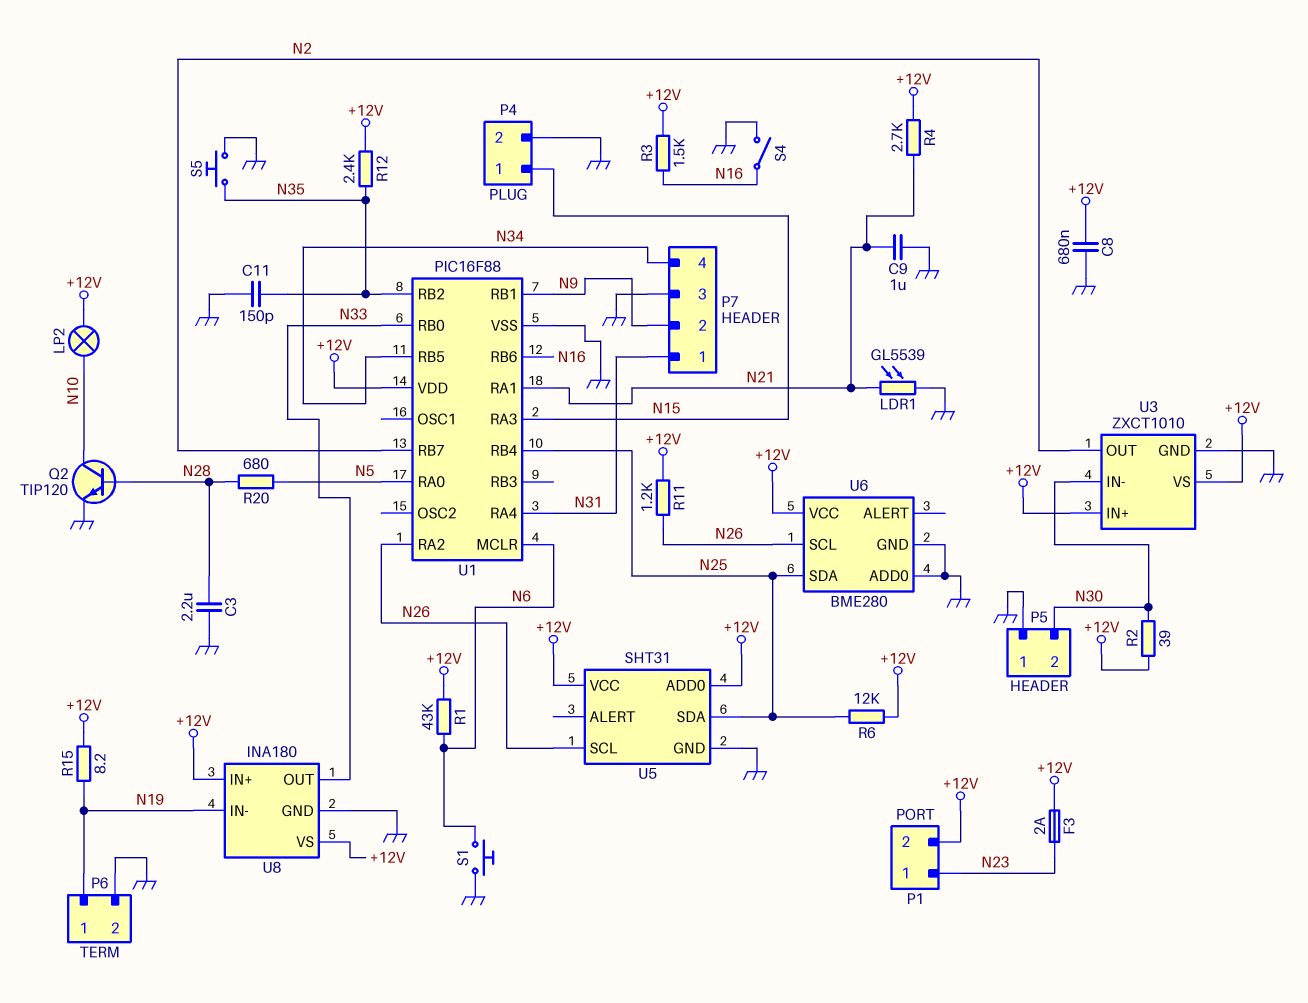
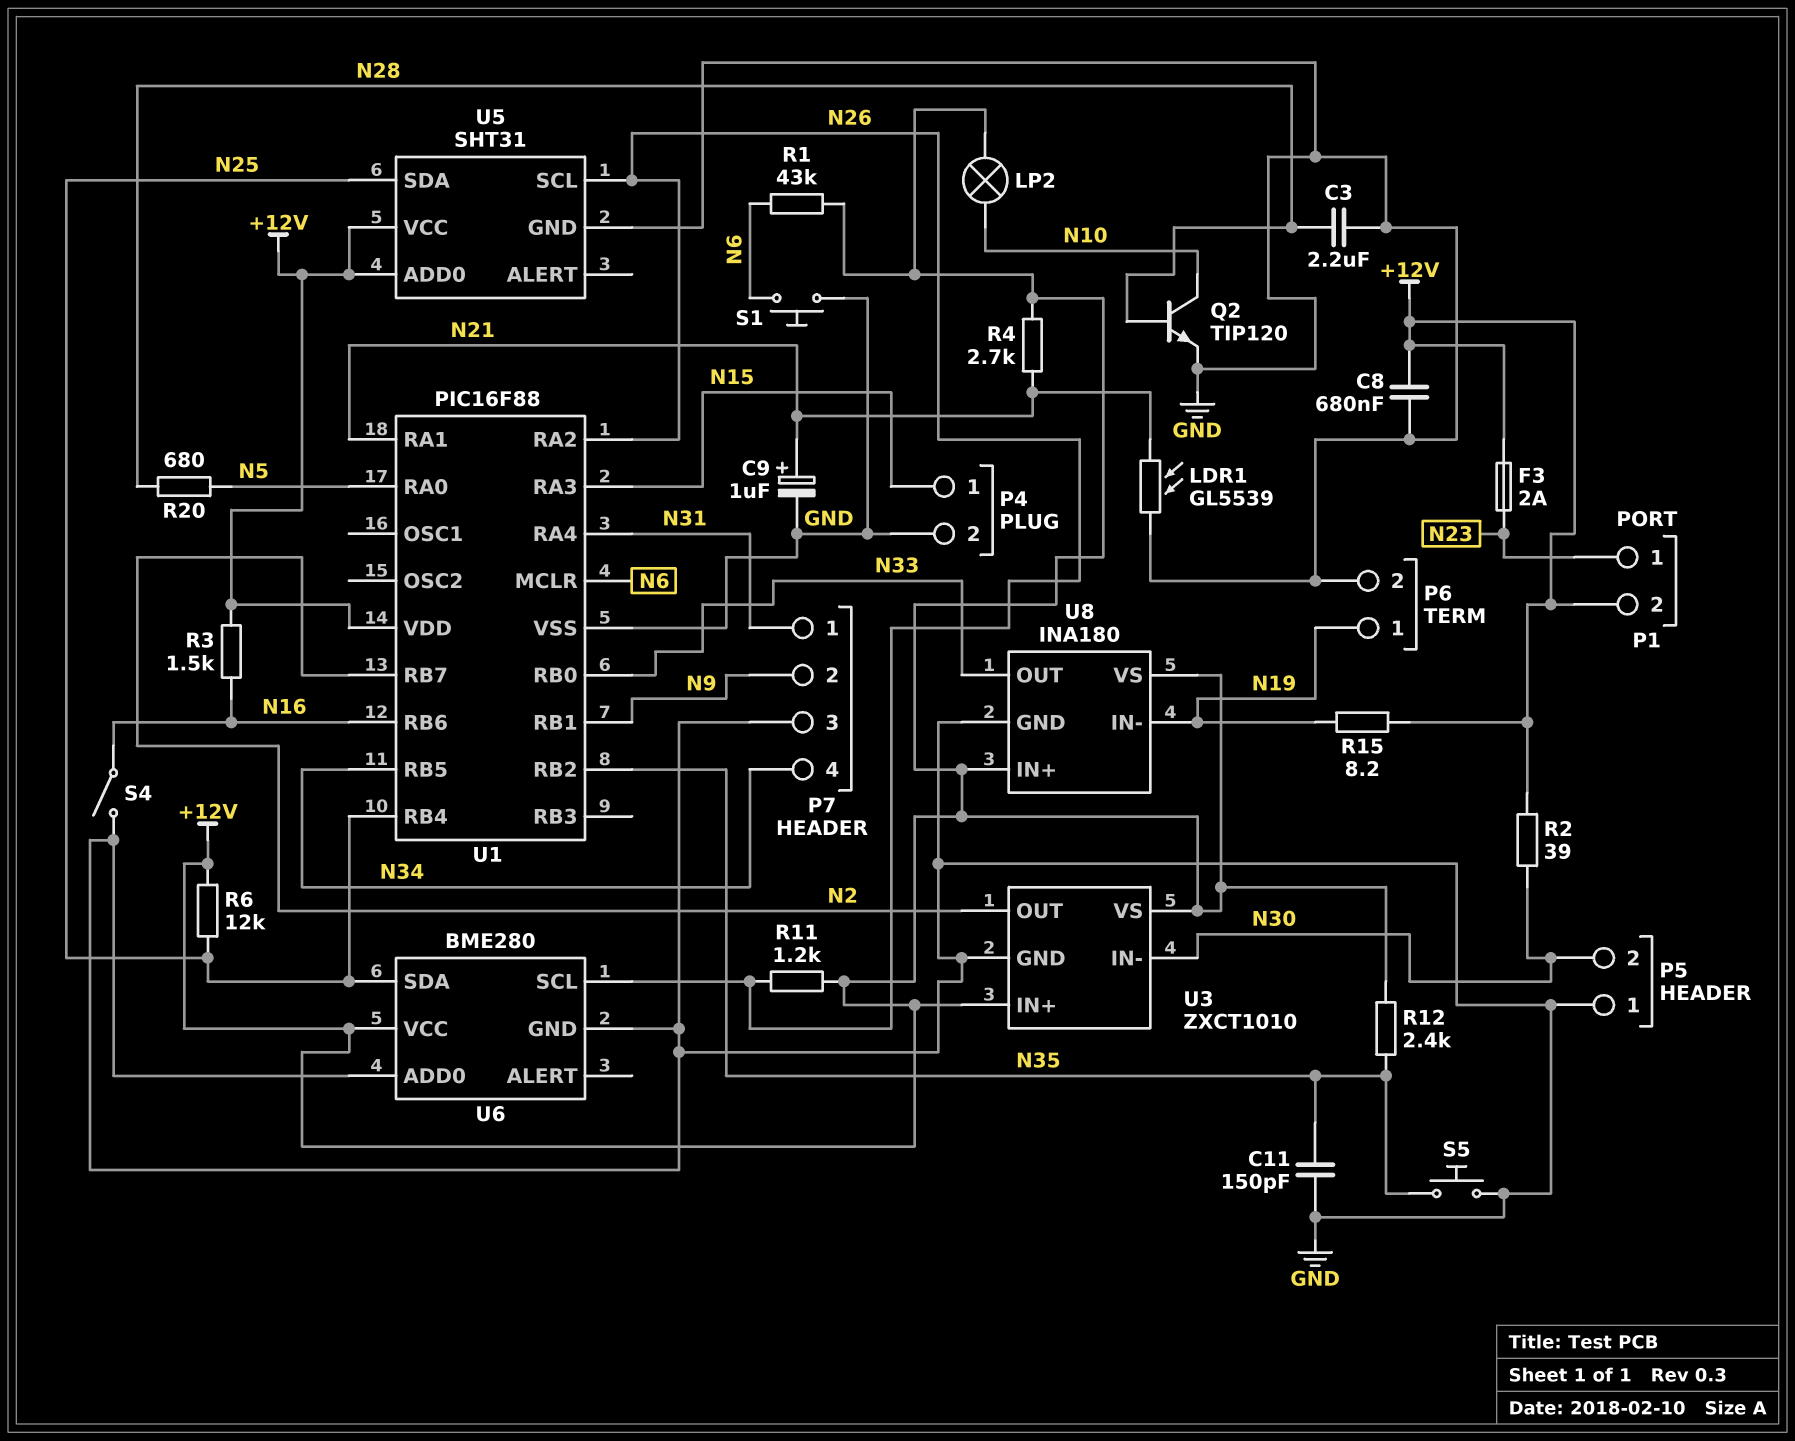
C9: 1uF (GND, N21) -> 1uF (plus N21, minus GND)

